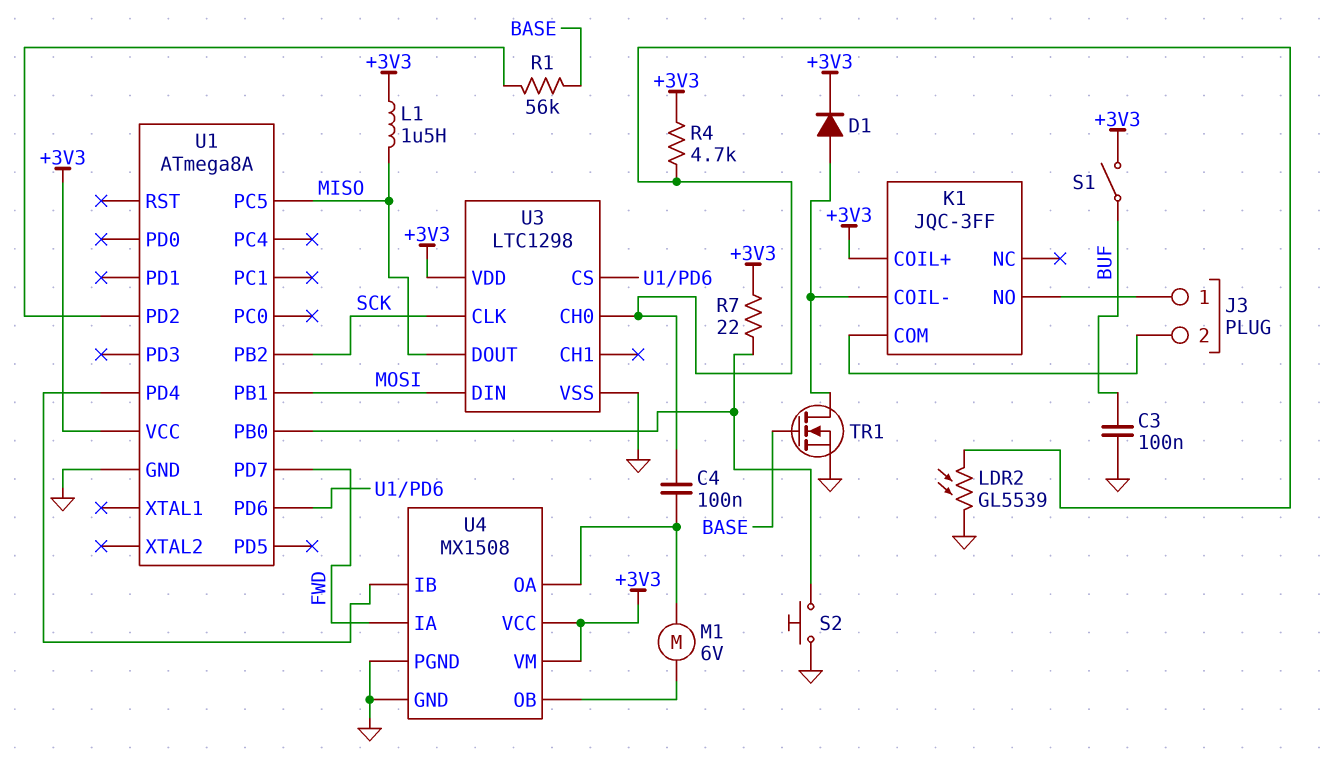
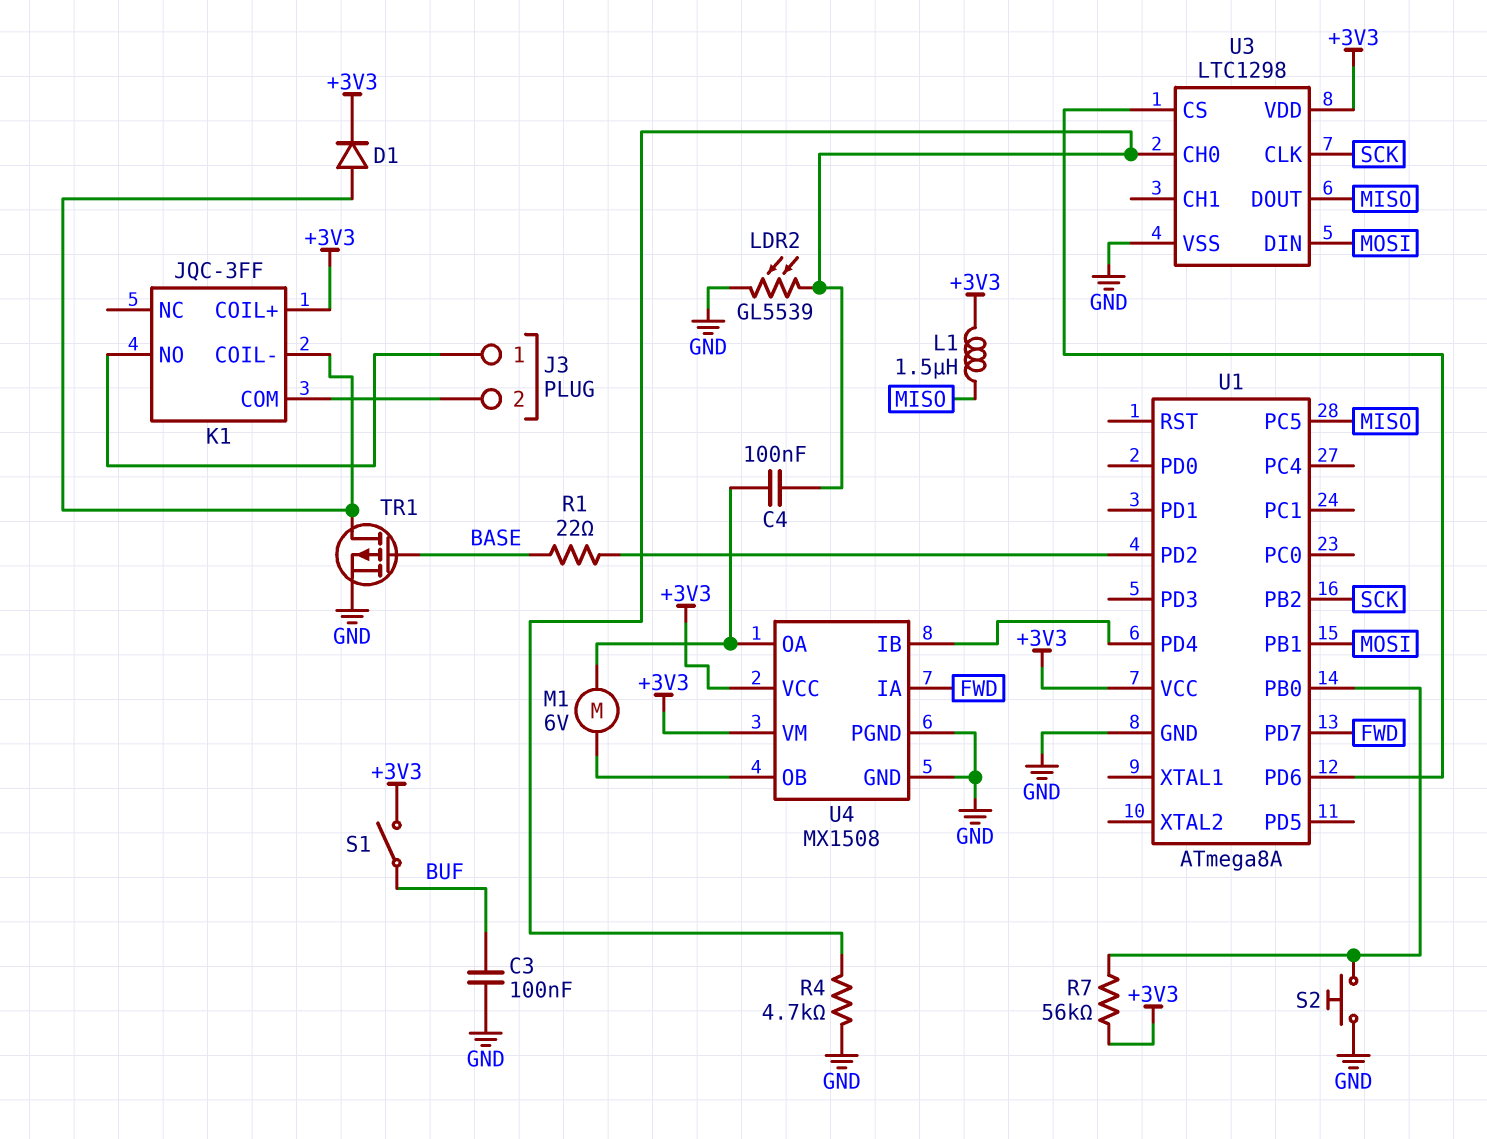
R1: 56k (BASE, U1/PD2) -> 22 (BASE, U1/PD2)
R4: 4.7k (+3V3, U3/CH0) -> 4.7k (GND, U3/CH0)
R7: 22 (+3V3, U1/PB0) -> 56k (+3V3, U1/PB0)
TR1: NMOS (G BASE, D K1/COIL-, S GND) -> PMOS (G BASE, D K1/COIL-, S GND)

